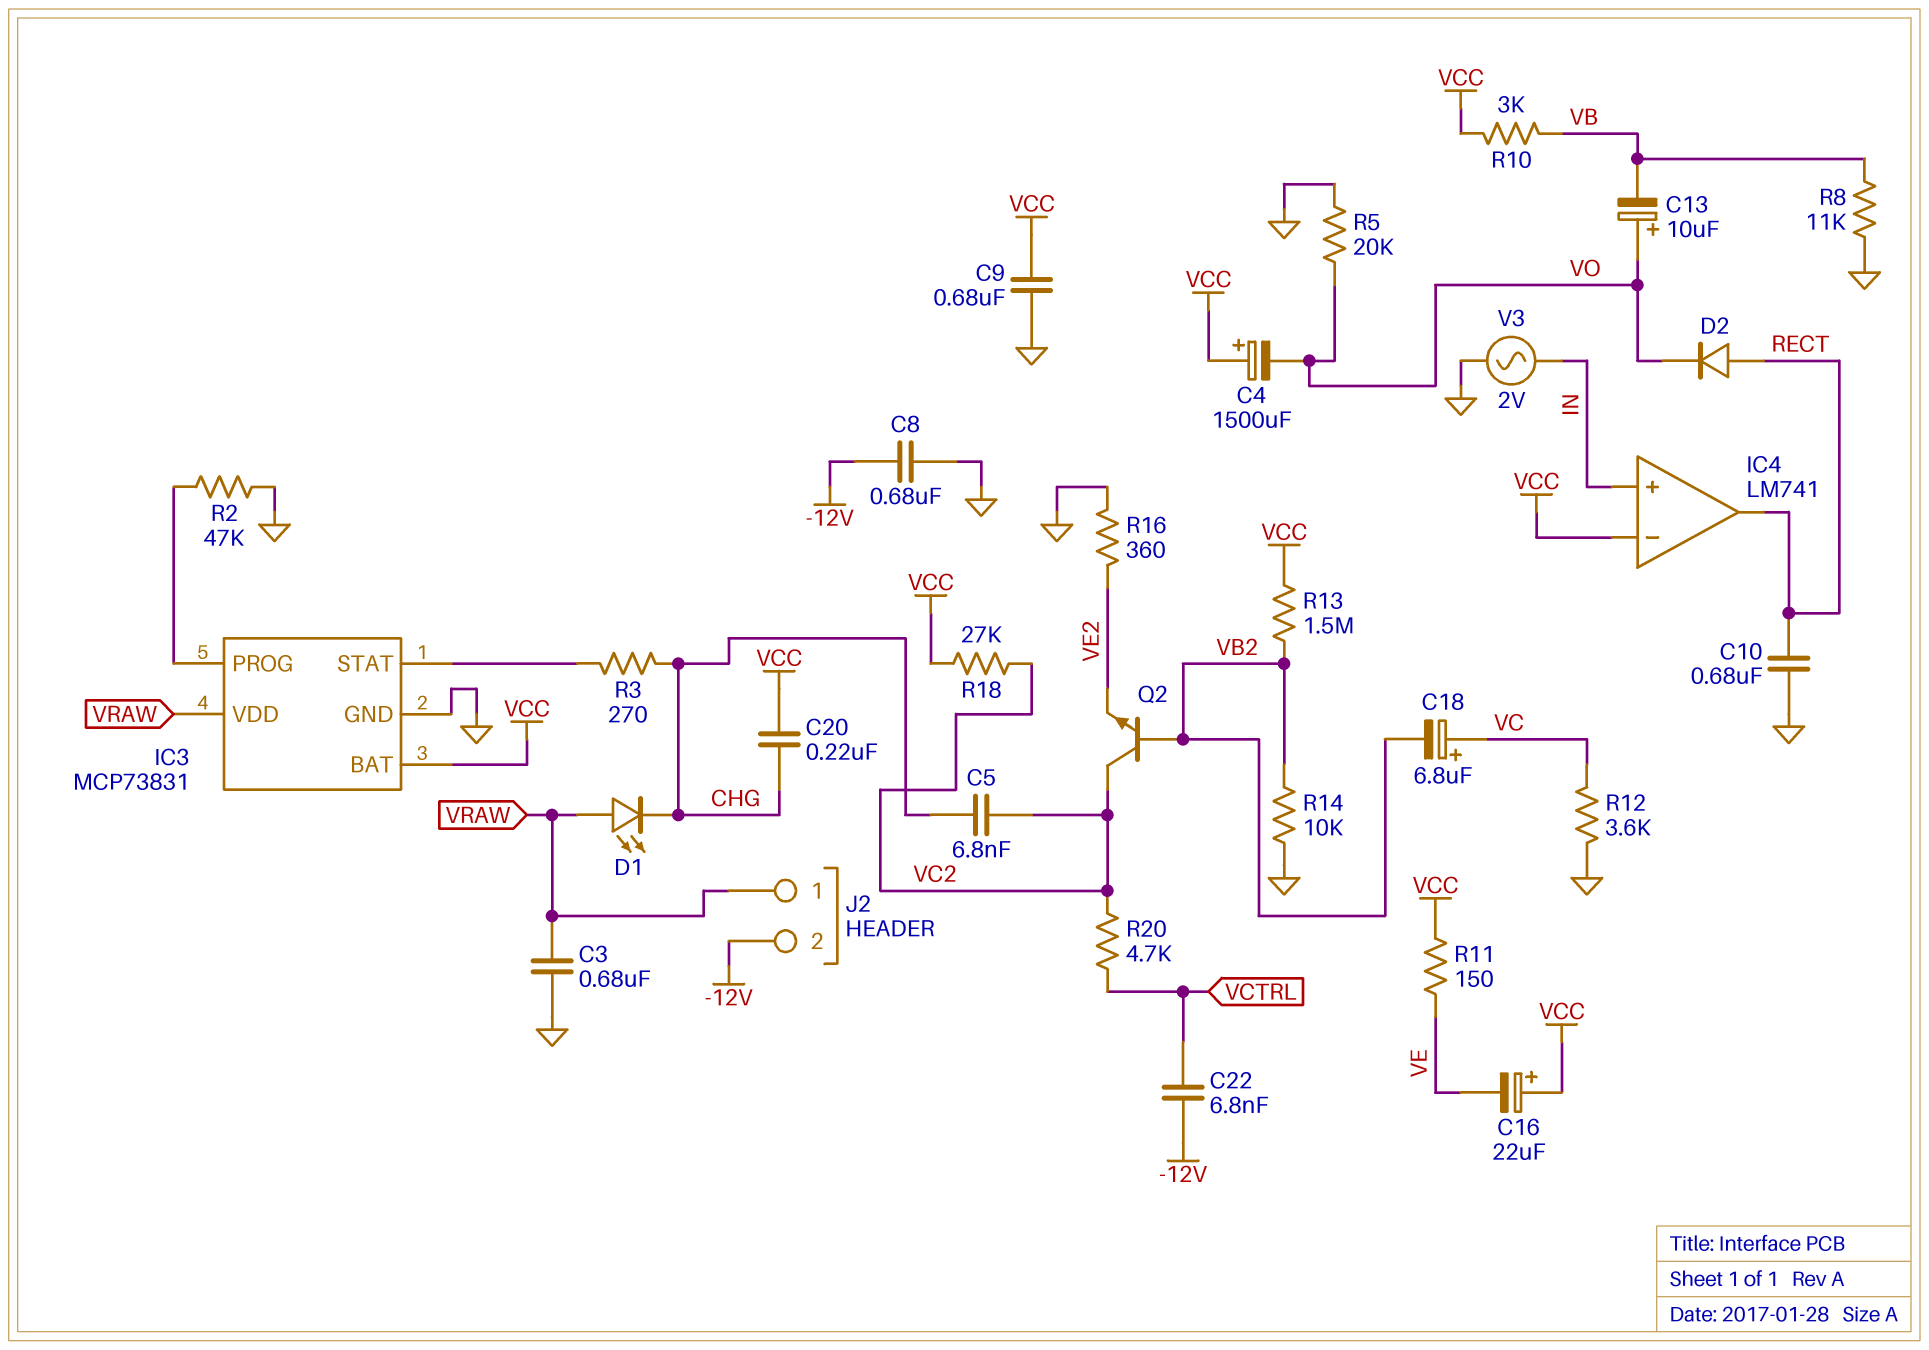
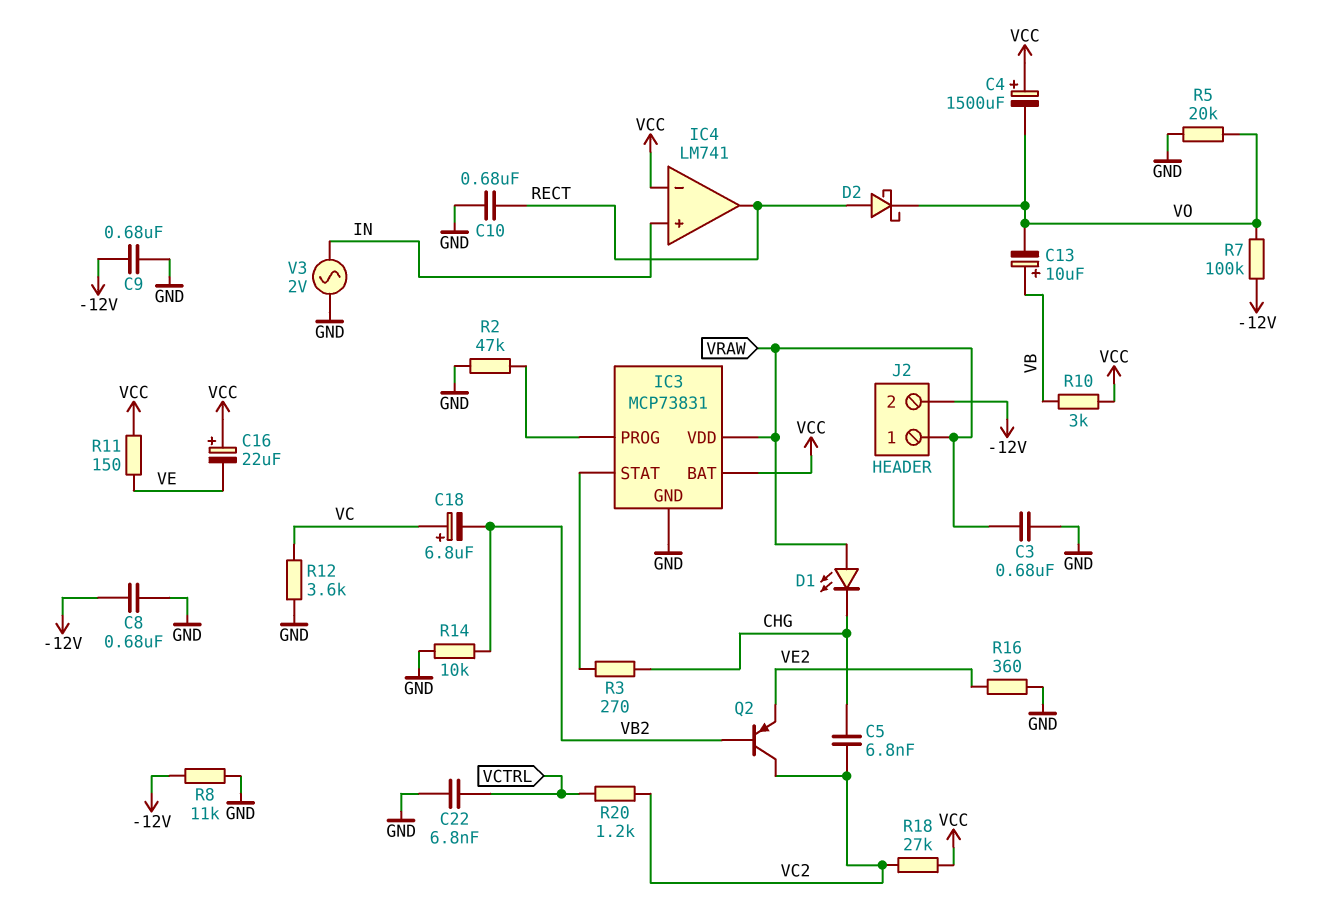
C9: 680nF (GND, VCC) -> 680nF (-12V, GND)
C13: 10uF (plus VO, minus VB) -> 10uF (plus VB, minus VO)
C20: 220nF (CHG, VCC) -> none
C22: 6.8nF (-12V, VCTRL) -> 6.8nF (GND, VCTRL)
D2: diode (A RECT, K VO) -> schottky (A RECT, K VO)
Q2: NPN (B VB2, C VC2, E VE2) -> PNP (B VB2, C VC2, E VE2)
R7: none -> 100k (-12V, VO)
R8: 11k (GND, VB) -> 11k (-12V, GND)
R13: 1.5M (VB2, VCC) -> none
R20: 4.7k (VC2, VCTRL) -> 1.2k (VC2, VCTRL)

